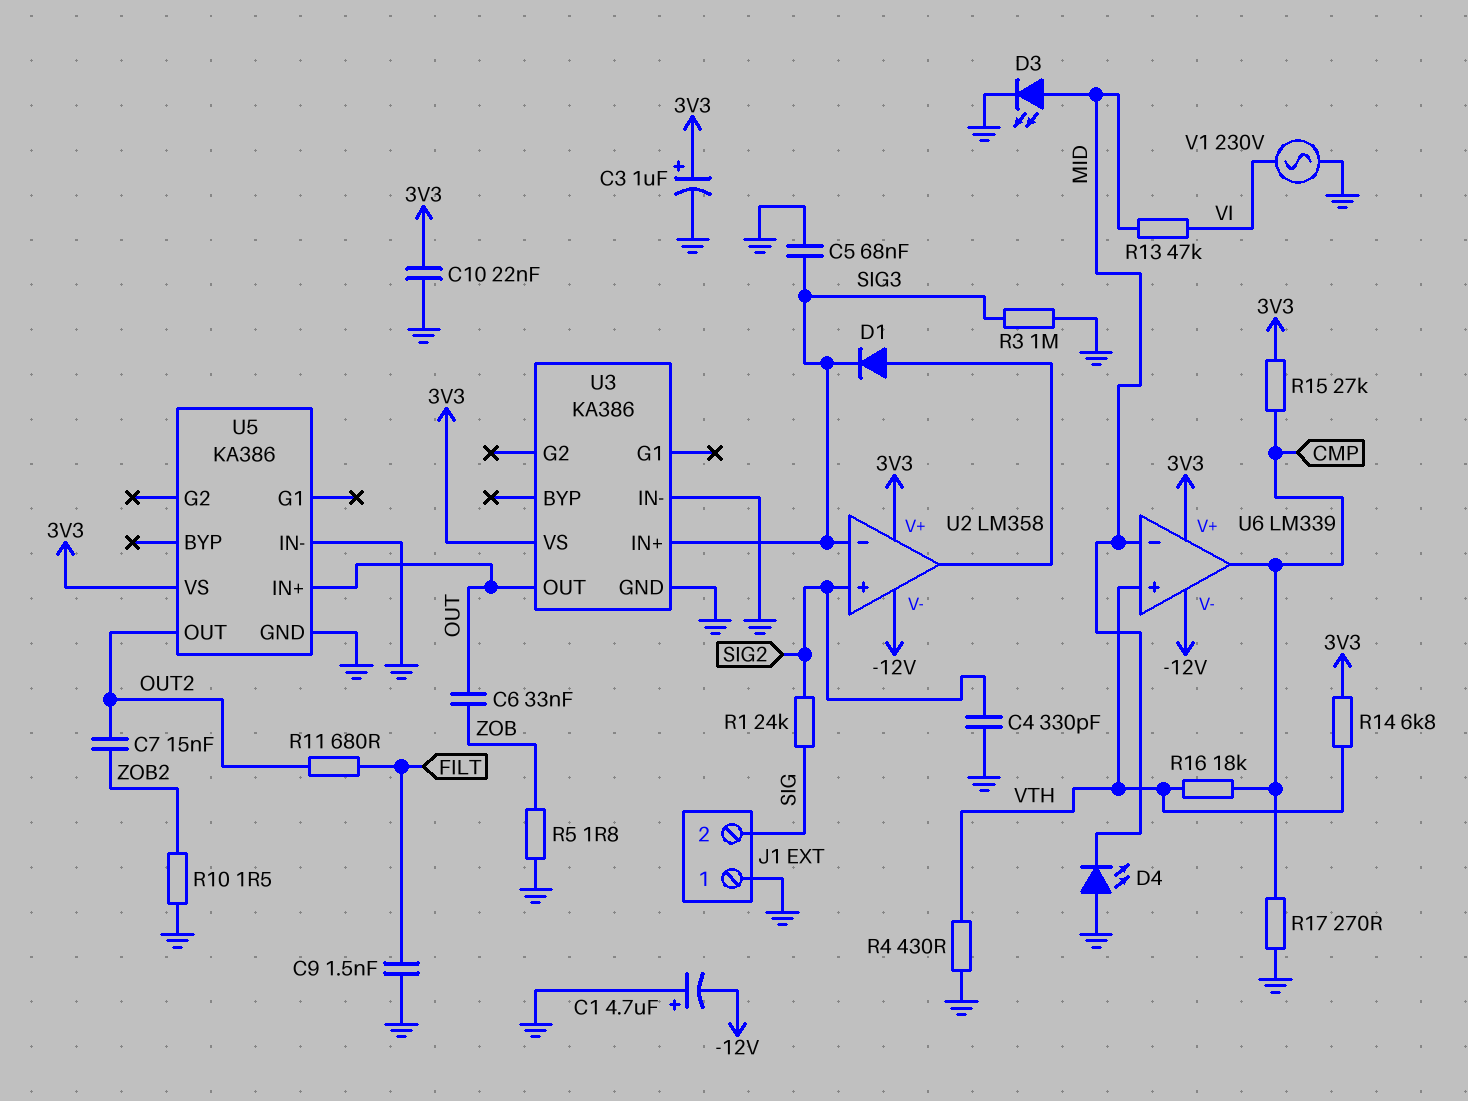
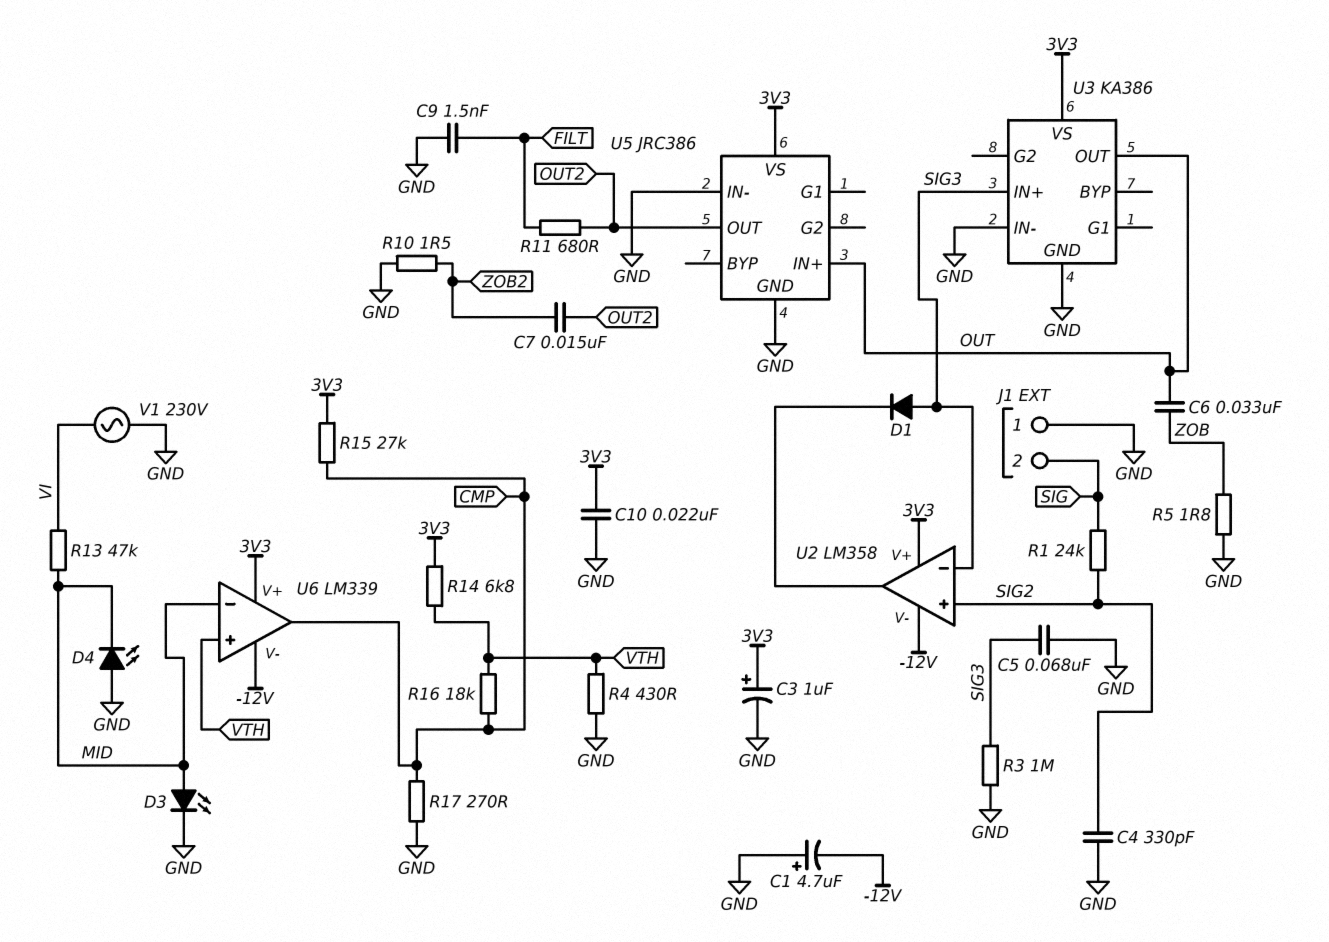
D1: diode (A U2/out, K SIG3) -> diode (A SIG3, K U2/out)
U5: KA386 -> JRC386

